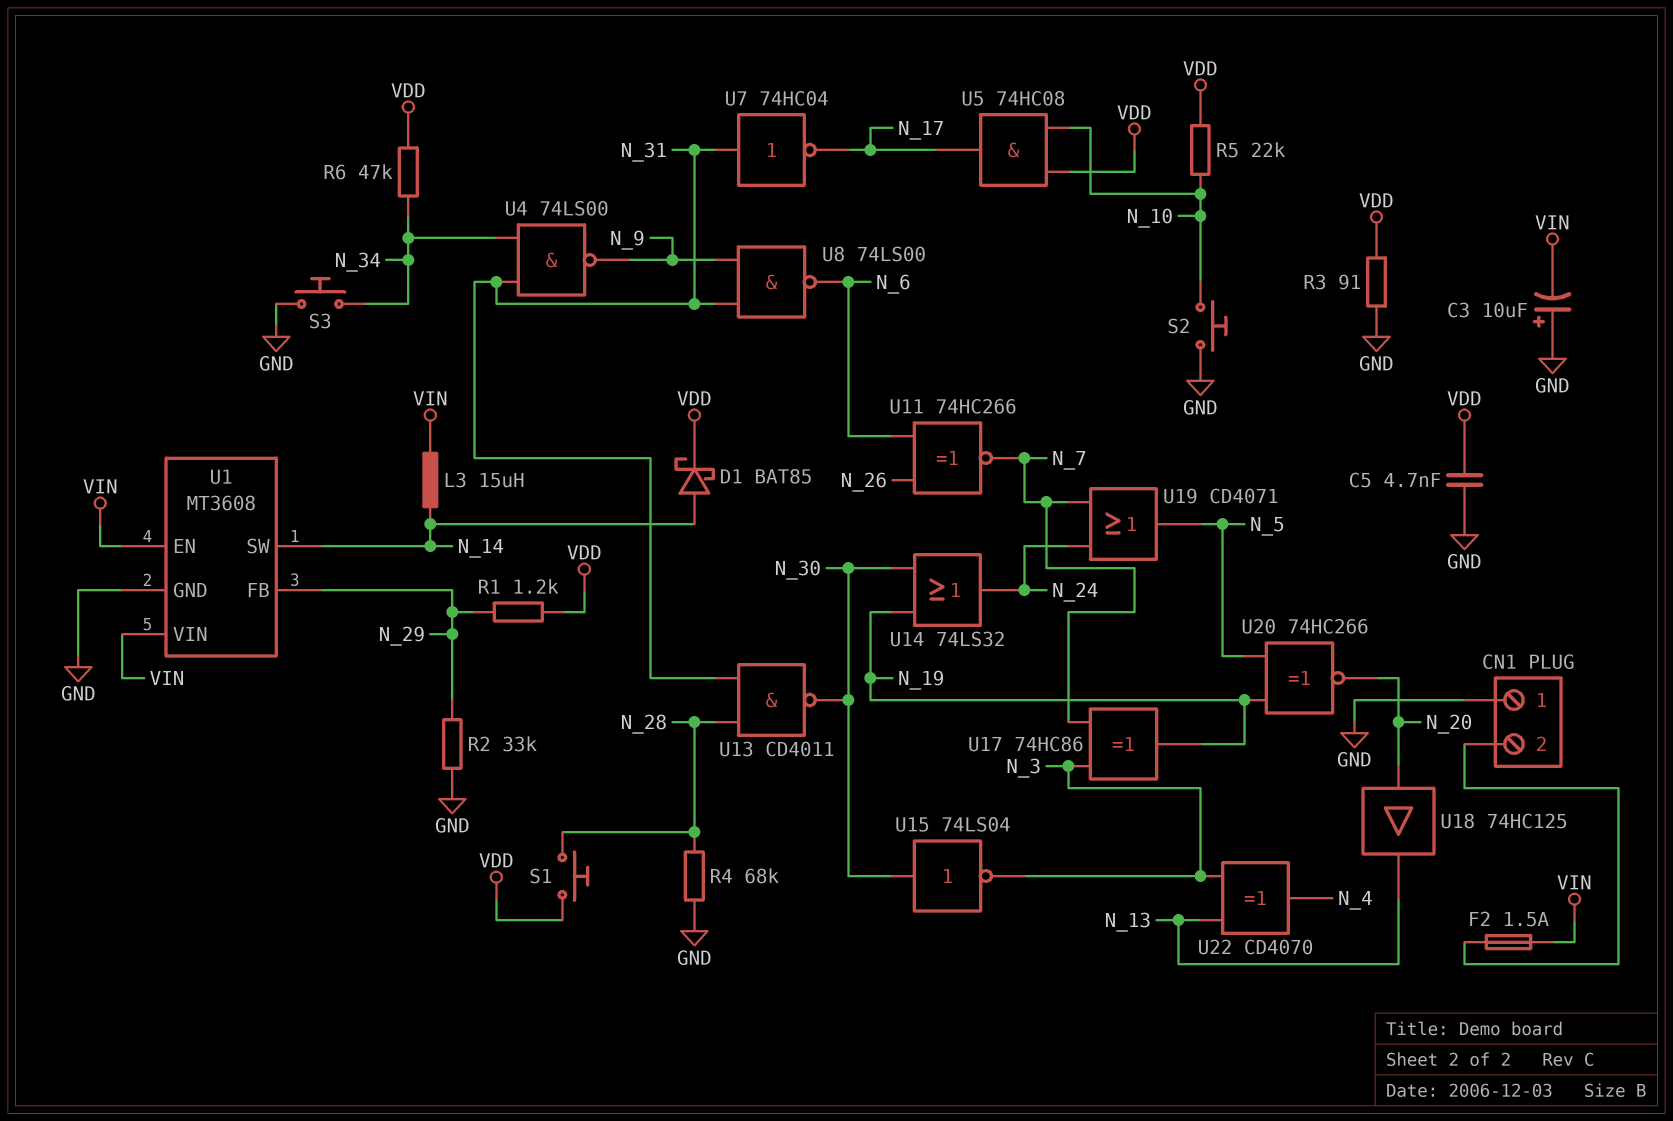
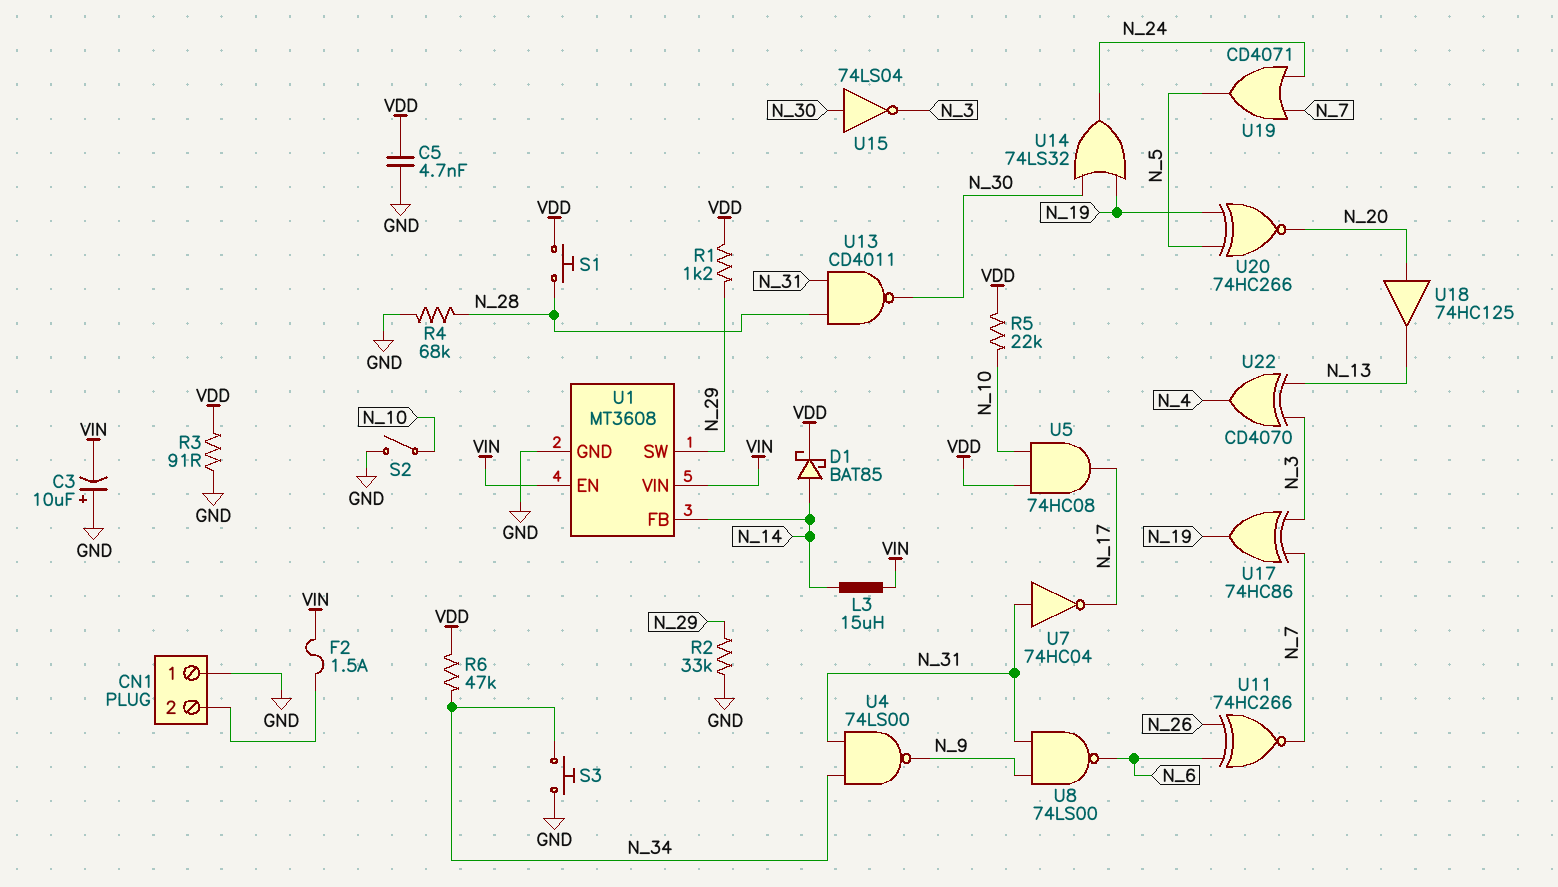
S2: button (GND, N_10) -> switch (GND, N_10)
U1 pin FB: N_29 -> N_14
U1 pin SW: N_14 -> N_29

